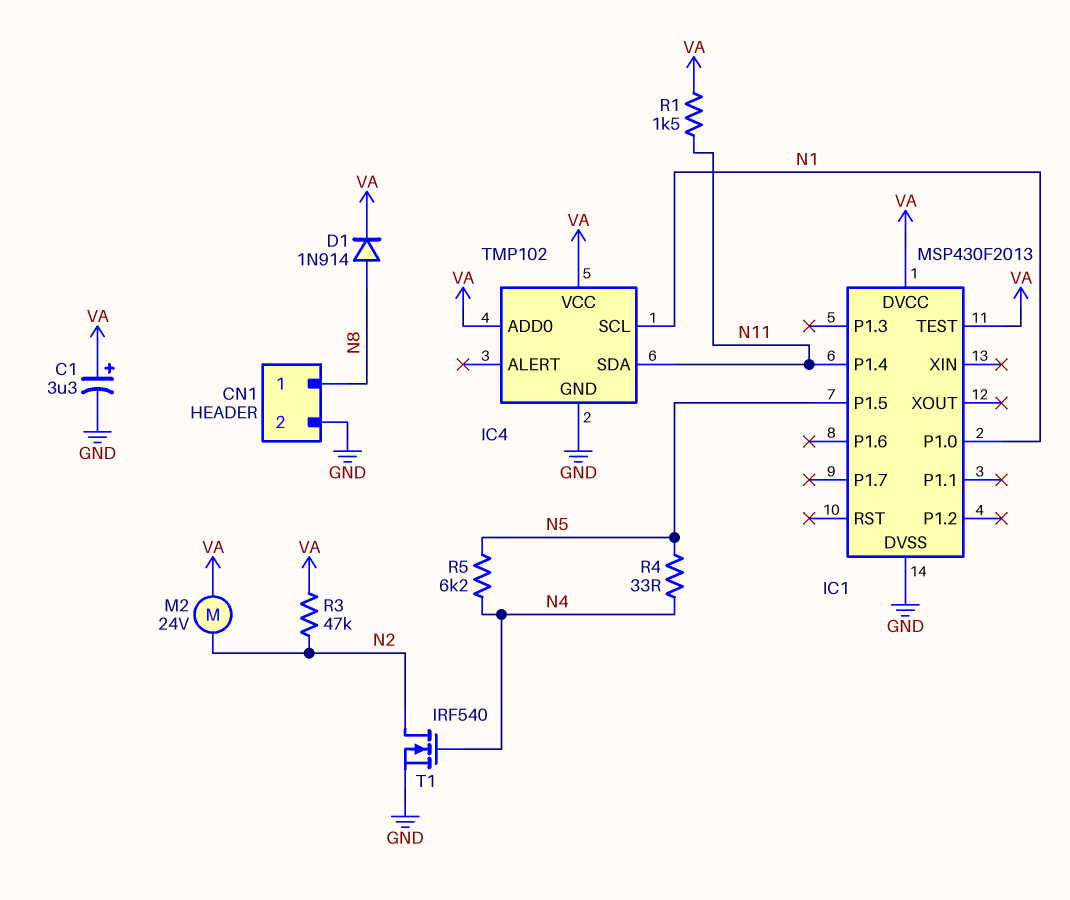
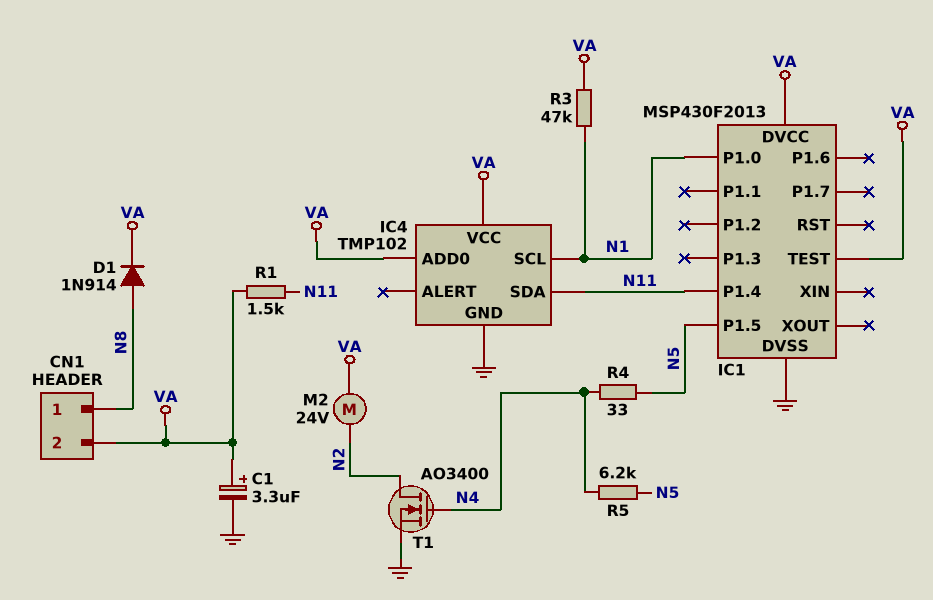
CN1 pin 2: GND -> VA
R3: 47k (N2, VA) -> 47k (N1, VA)
T1: NMOS IRF540 (G N4, D N2, S GND) -> NMOS AO3400 (G N4, D N2, S GND)

